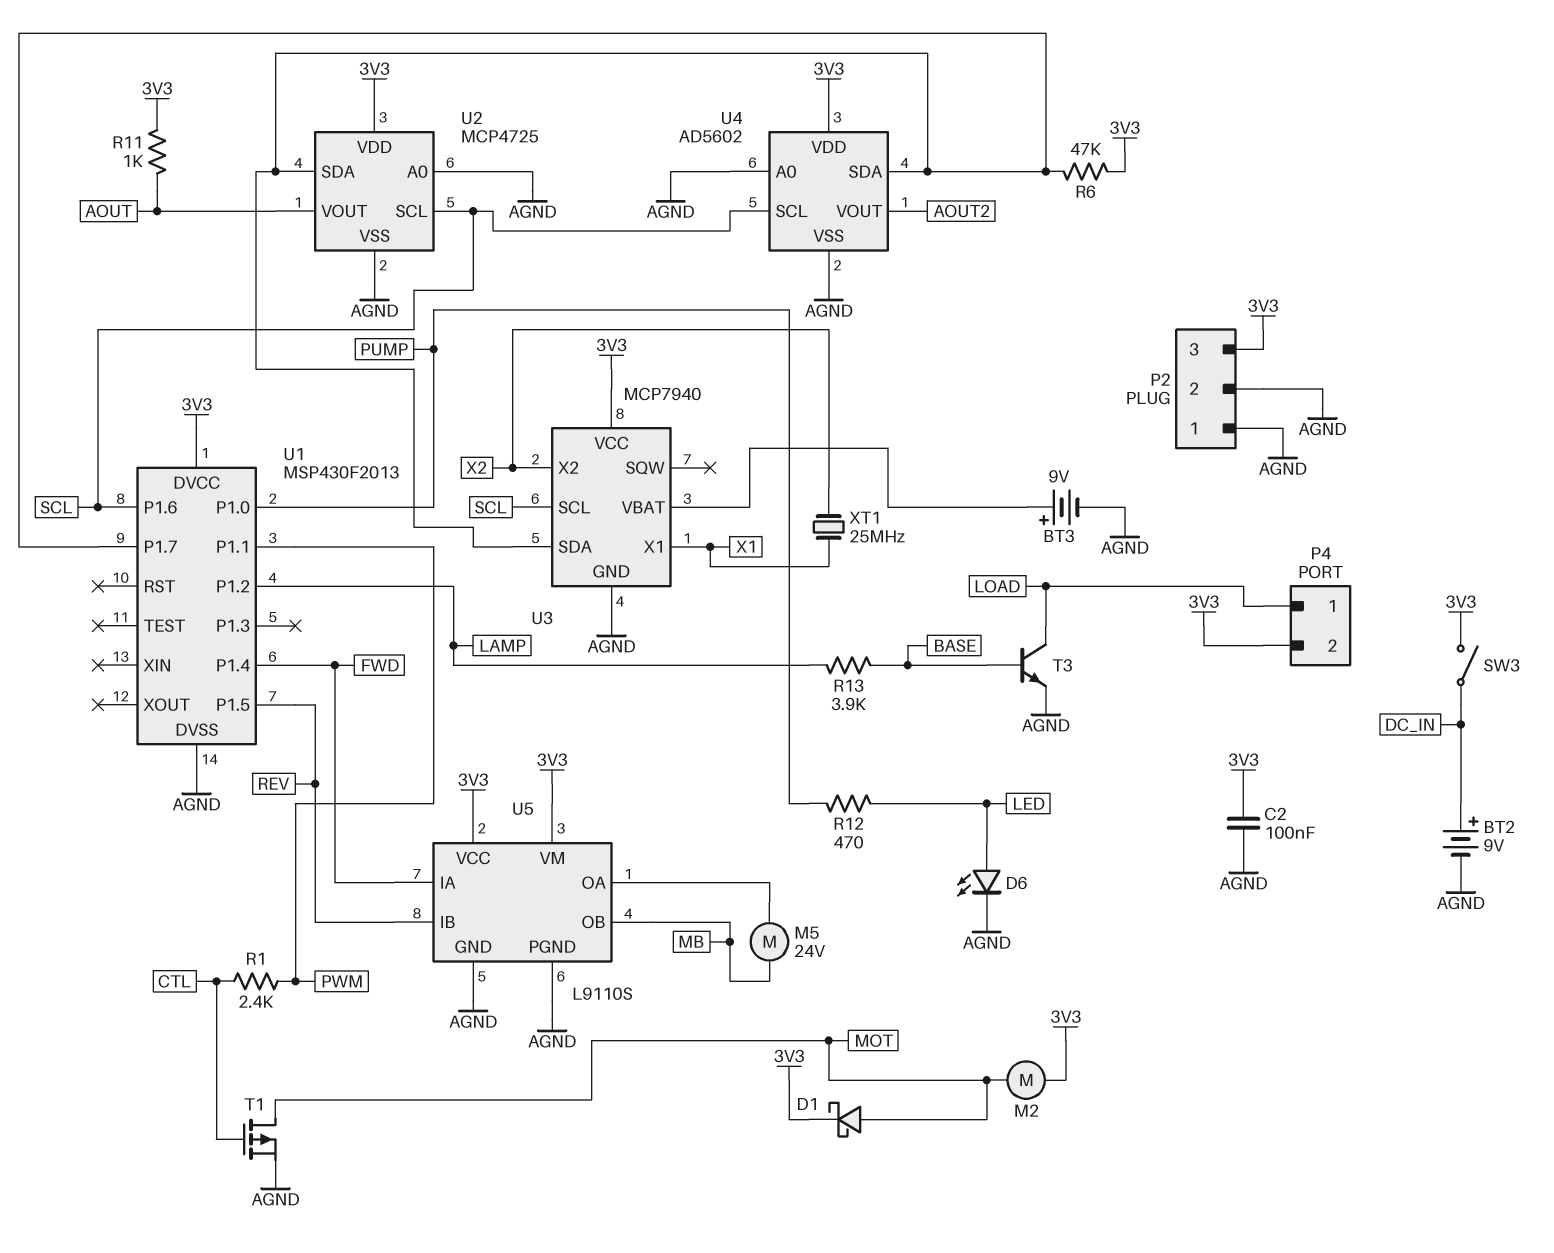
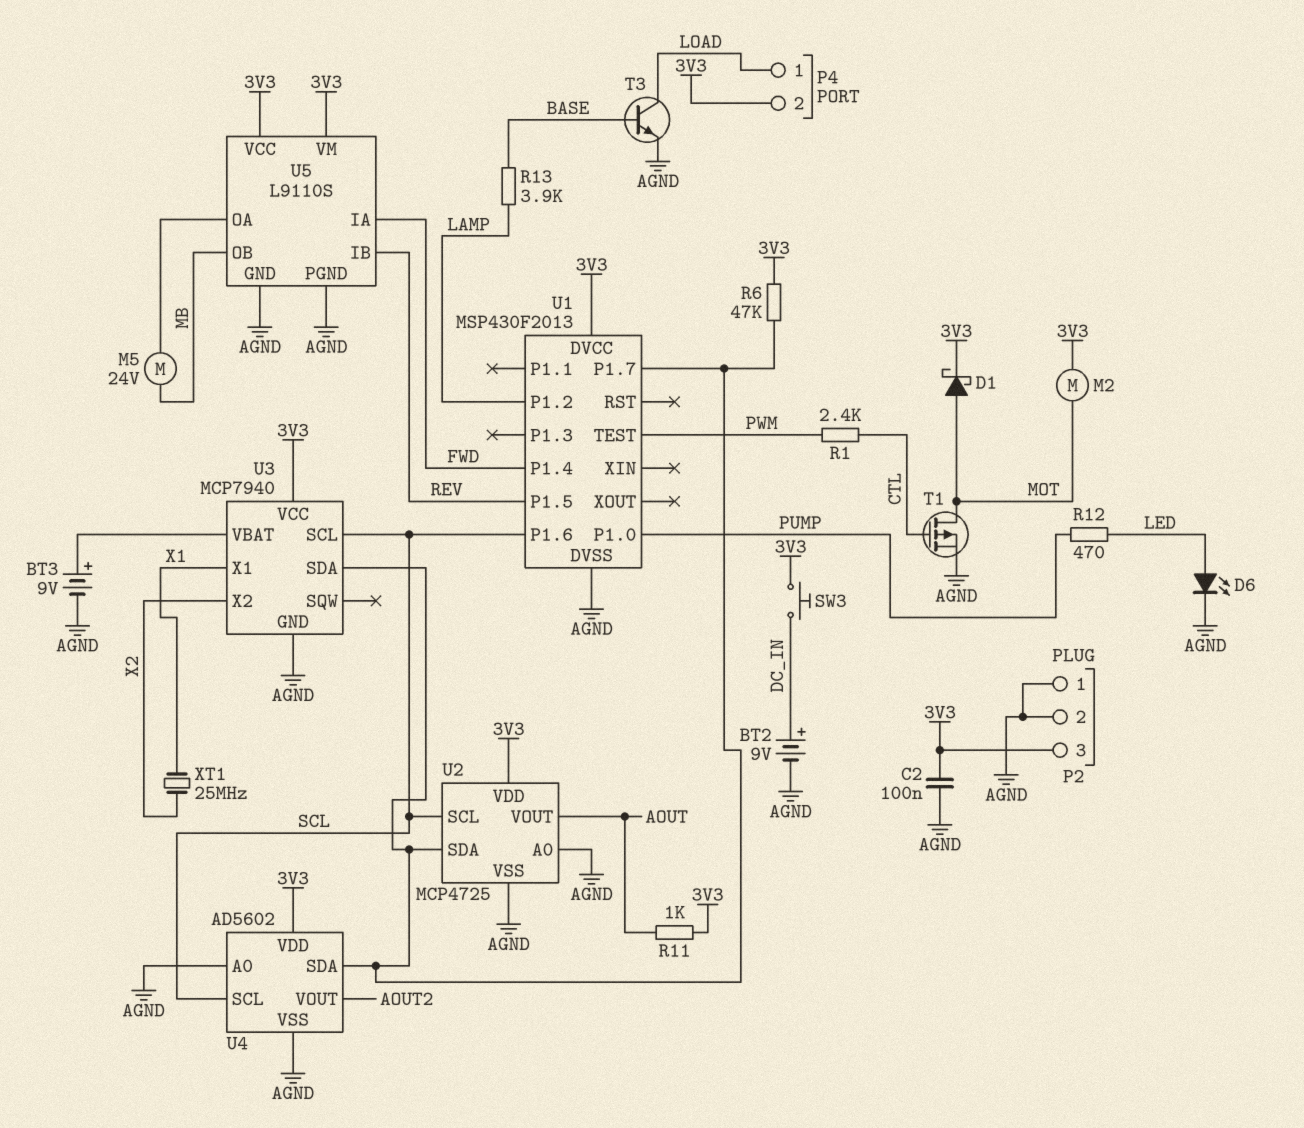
SW3: switch (3V3, DC_IN) -> button (3V3, DC_IN)
U1 pin P1.1: PWM -> none
U1 pin TEST: none -> PWM

